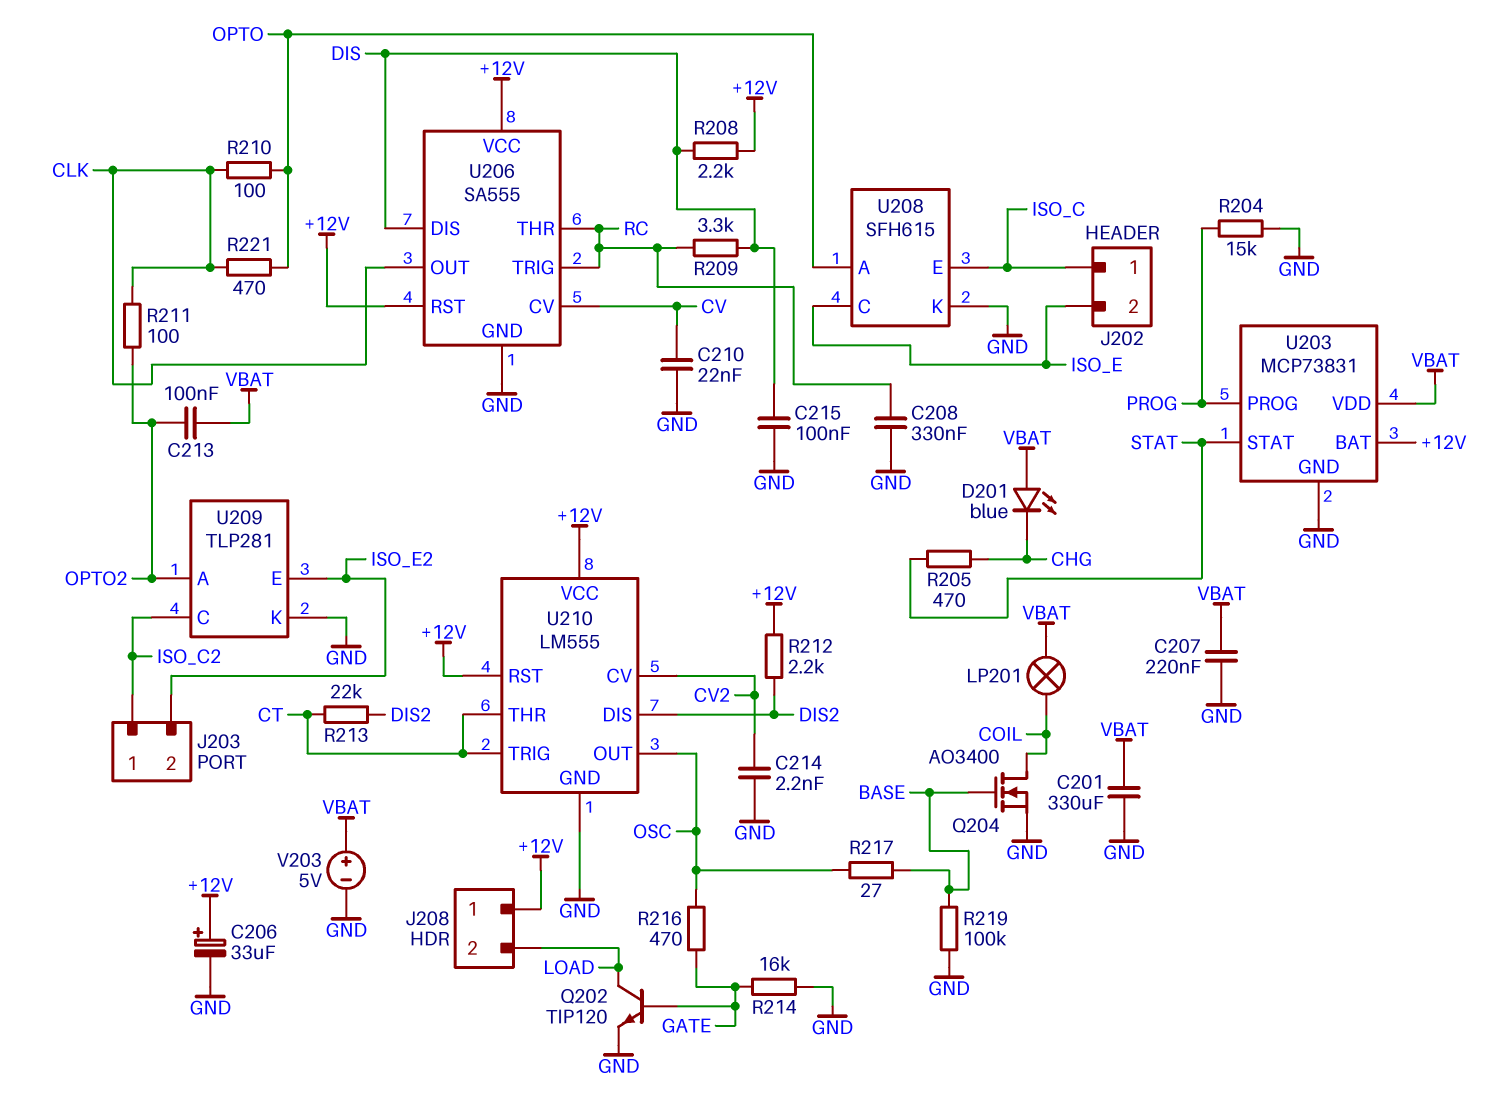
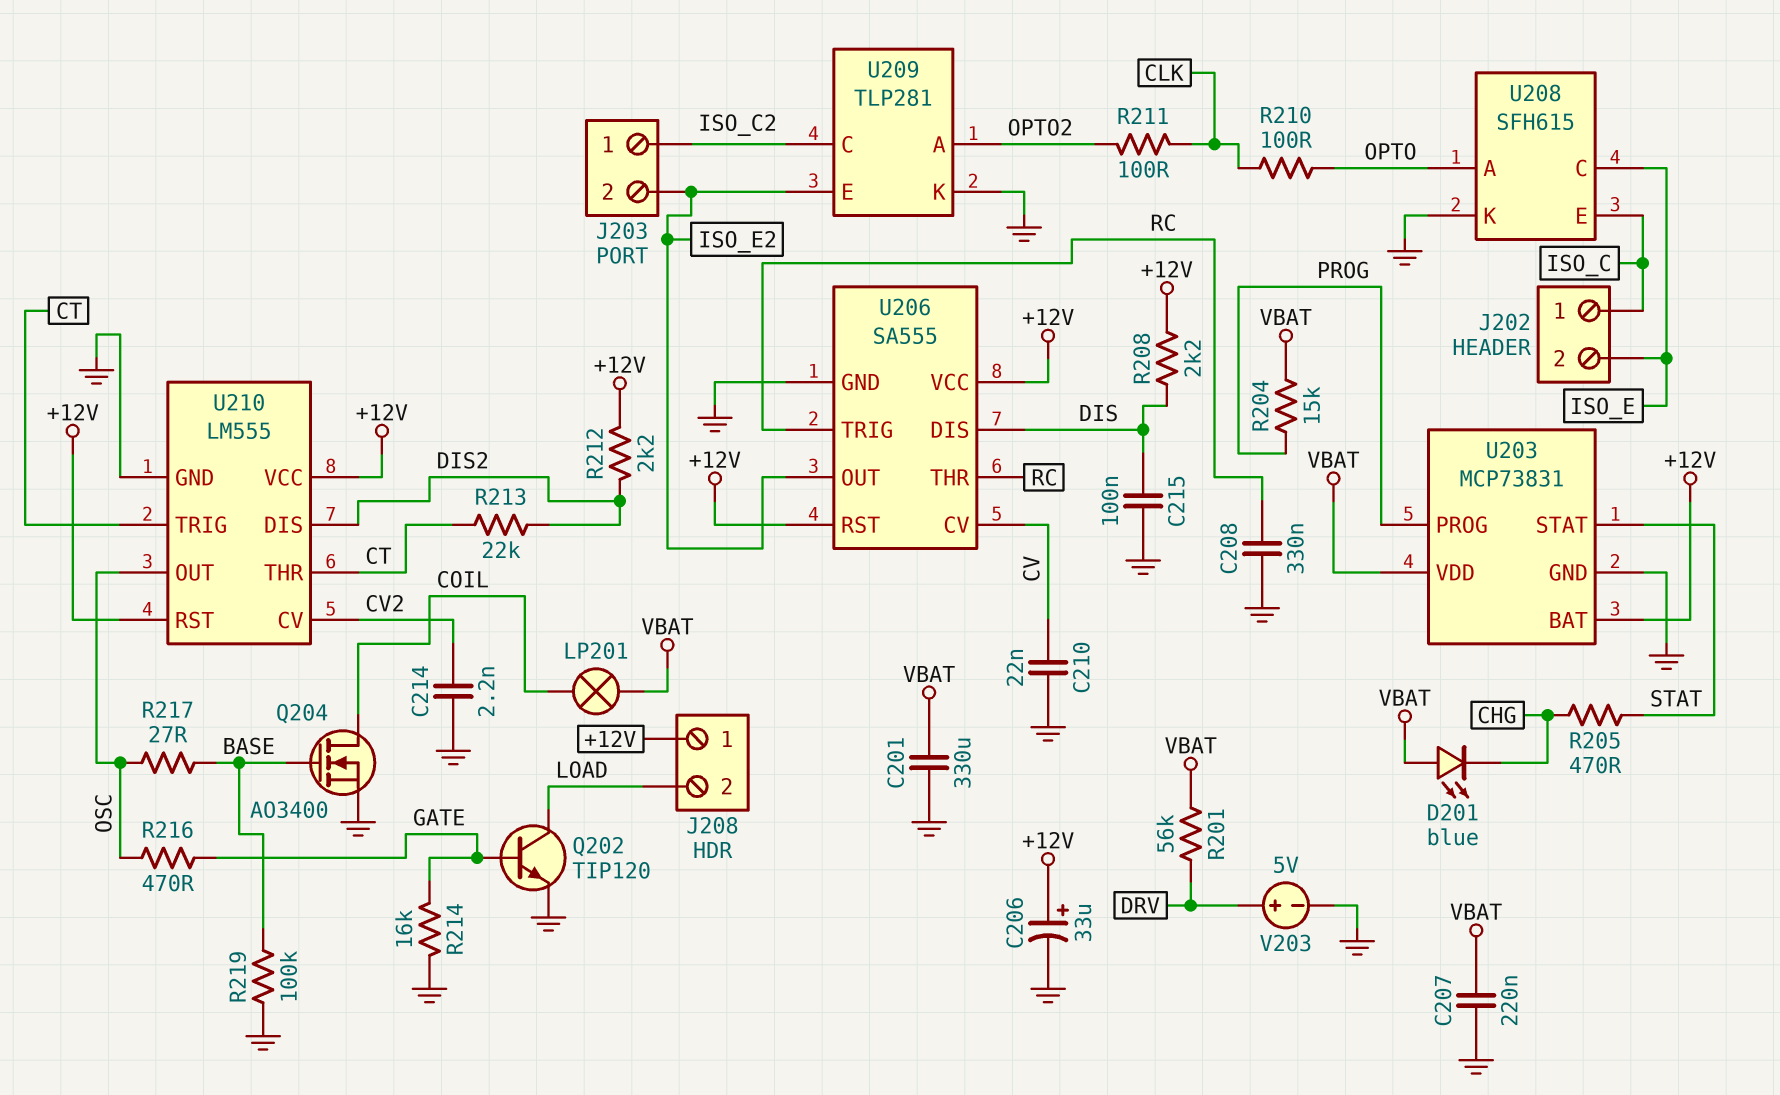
C213: 100nF (OPTO2, VBAT) -> none
R201: none -> 56k (DRV, VBAT)
R204: 15k (GND, PROG) -> 15k (PROG, VBAT)
R209: 3.3k (DIS, RC) -> none
R221: 470 (CLK, OPTO) -> none
U206 pin OUT: CLK -> ISO_E2
V203: 5V (plus VBAT, minus GND) -> 5V (plus DRV, minus GND)

